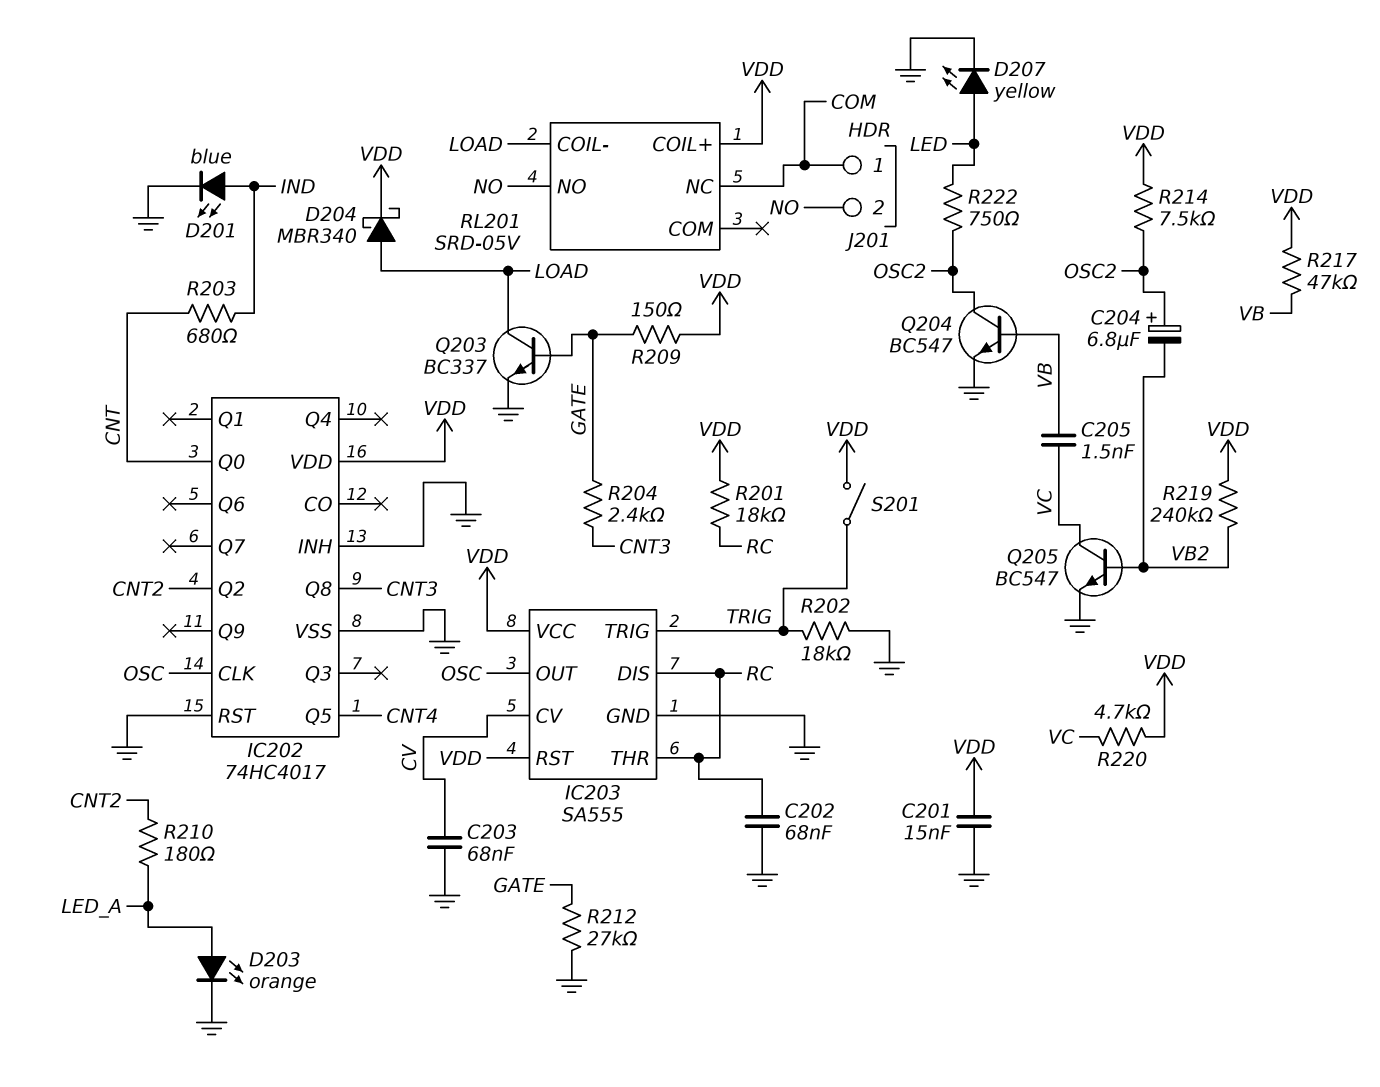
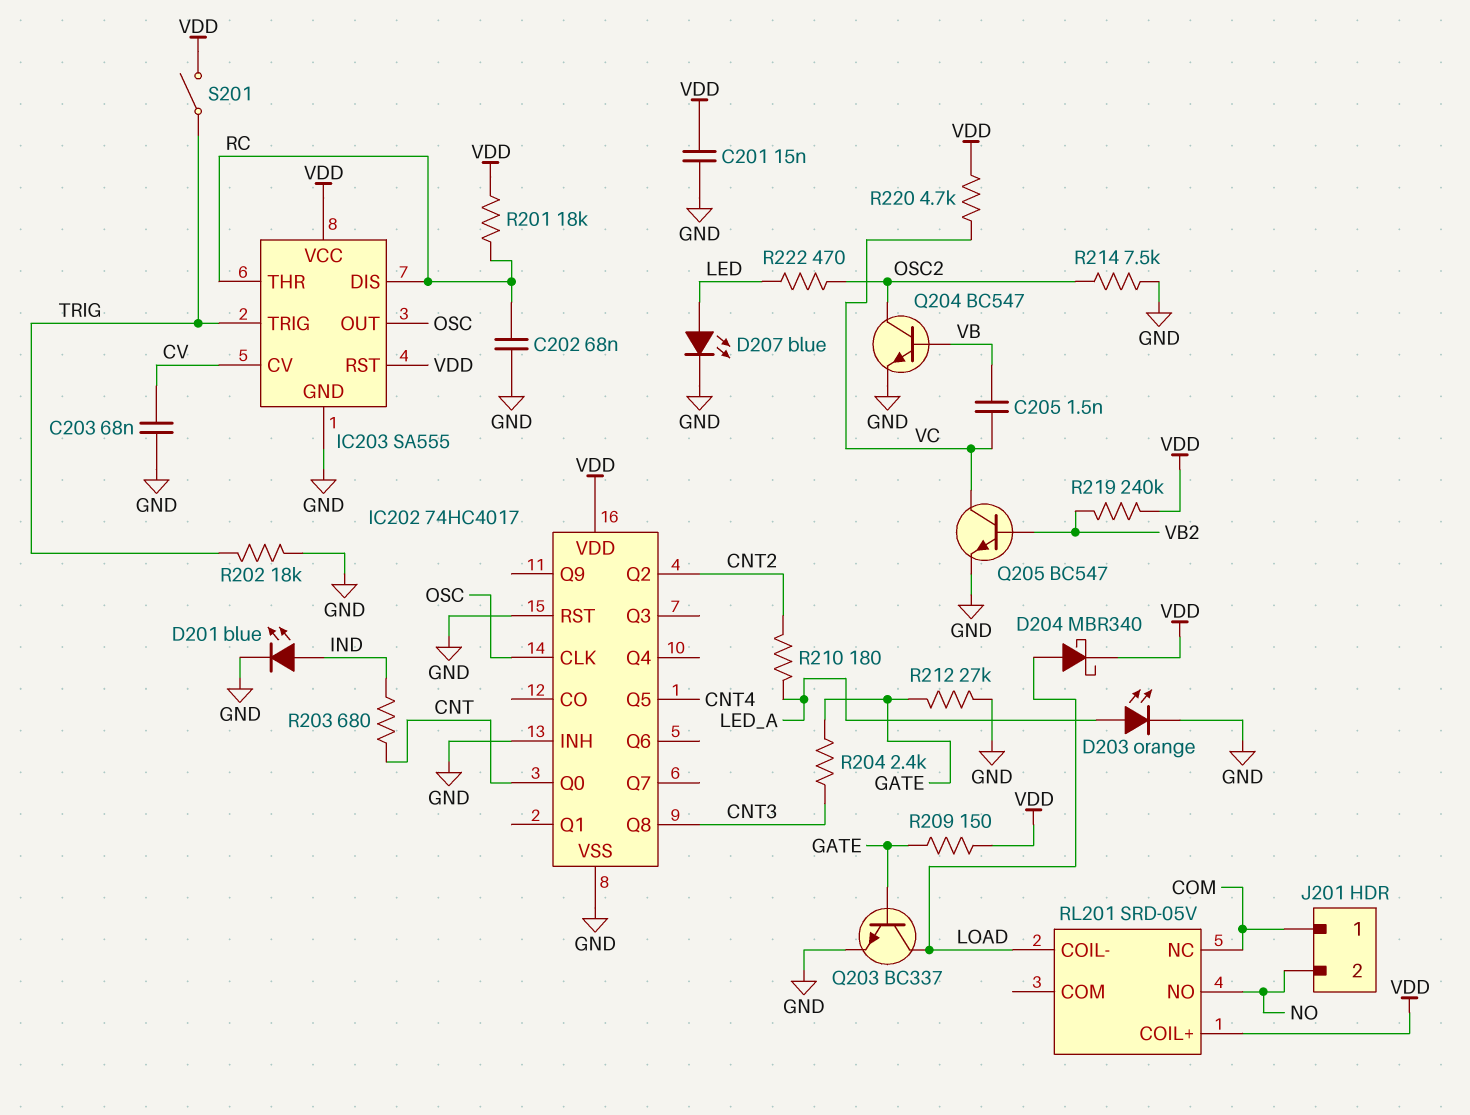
C204: 6.8uF (plus OSC2, minus VB2) -> none
D207: LED yellow (A LED, K GND) -> LED blue (A LED, K GND)
R214: 7.5k (OSC2, VDD) -> 7.5k (GND, OSC2)
R217: 47k (VB, VDD) -> none
R222: 750 (LED, OSC2) -> 470 (LED, OSC2)

